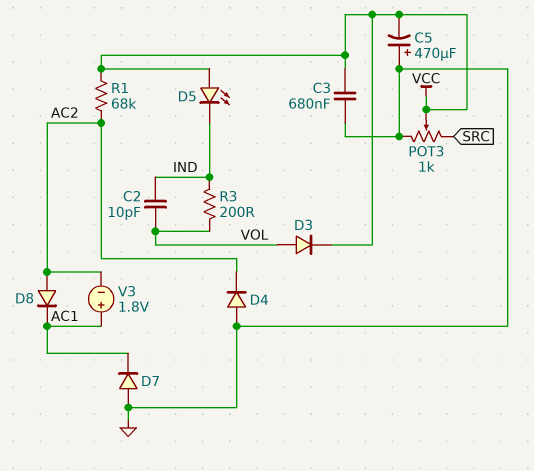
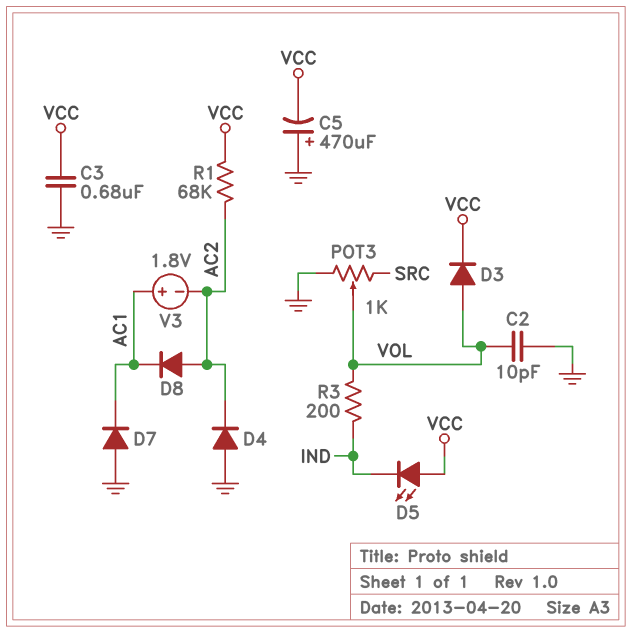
C2: 10pF (IND, VOL) -> 10pF (GND, VOL)
POT3: 1k (GND, SRC, wiper VCC) -> 1k (GND, SRC, wiper VOL)

